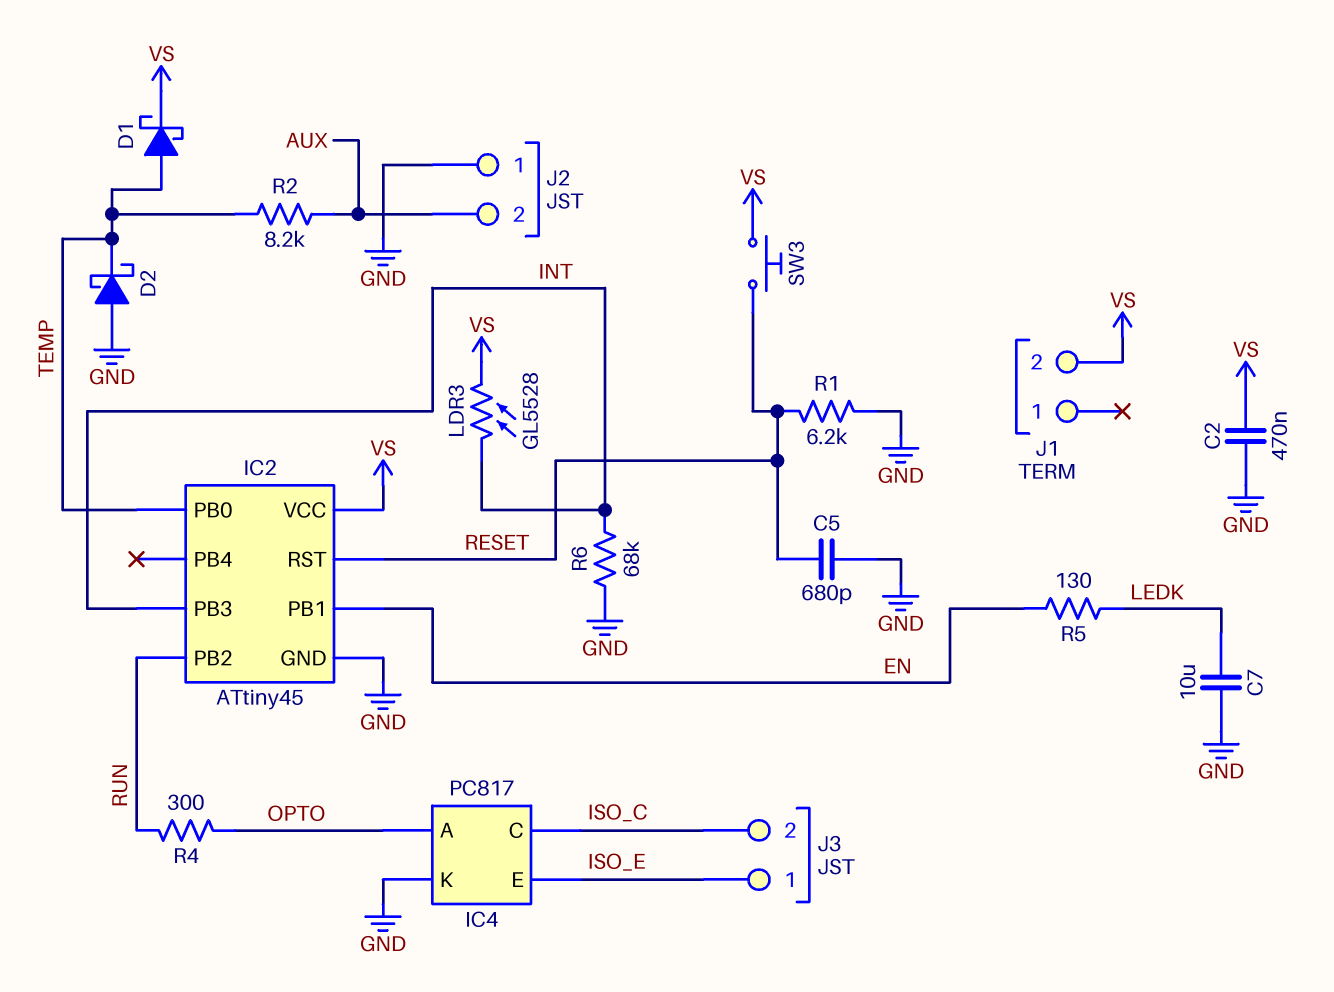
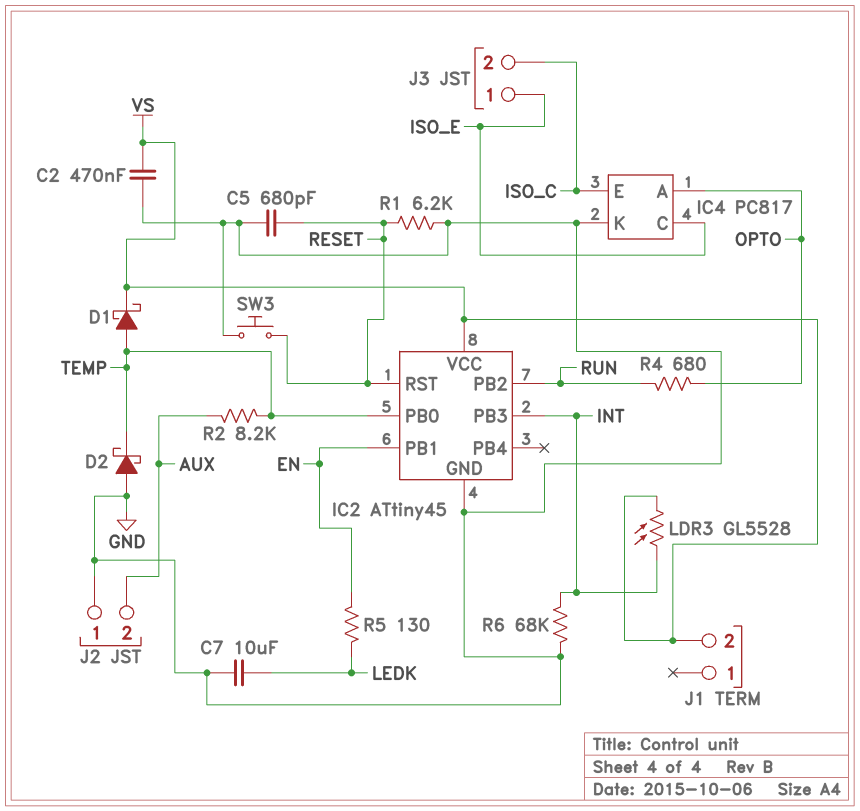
IC4 pin C: ISO_C -> ISO_E
IC4 pin E: ISO_E -> ISO_C
R4: 300 (OPTO, RUN) -> 680 (OPTO, RUN)
SW3: button (RESET, VS) -> button (GND, RESET)

